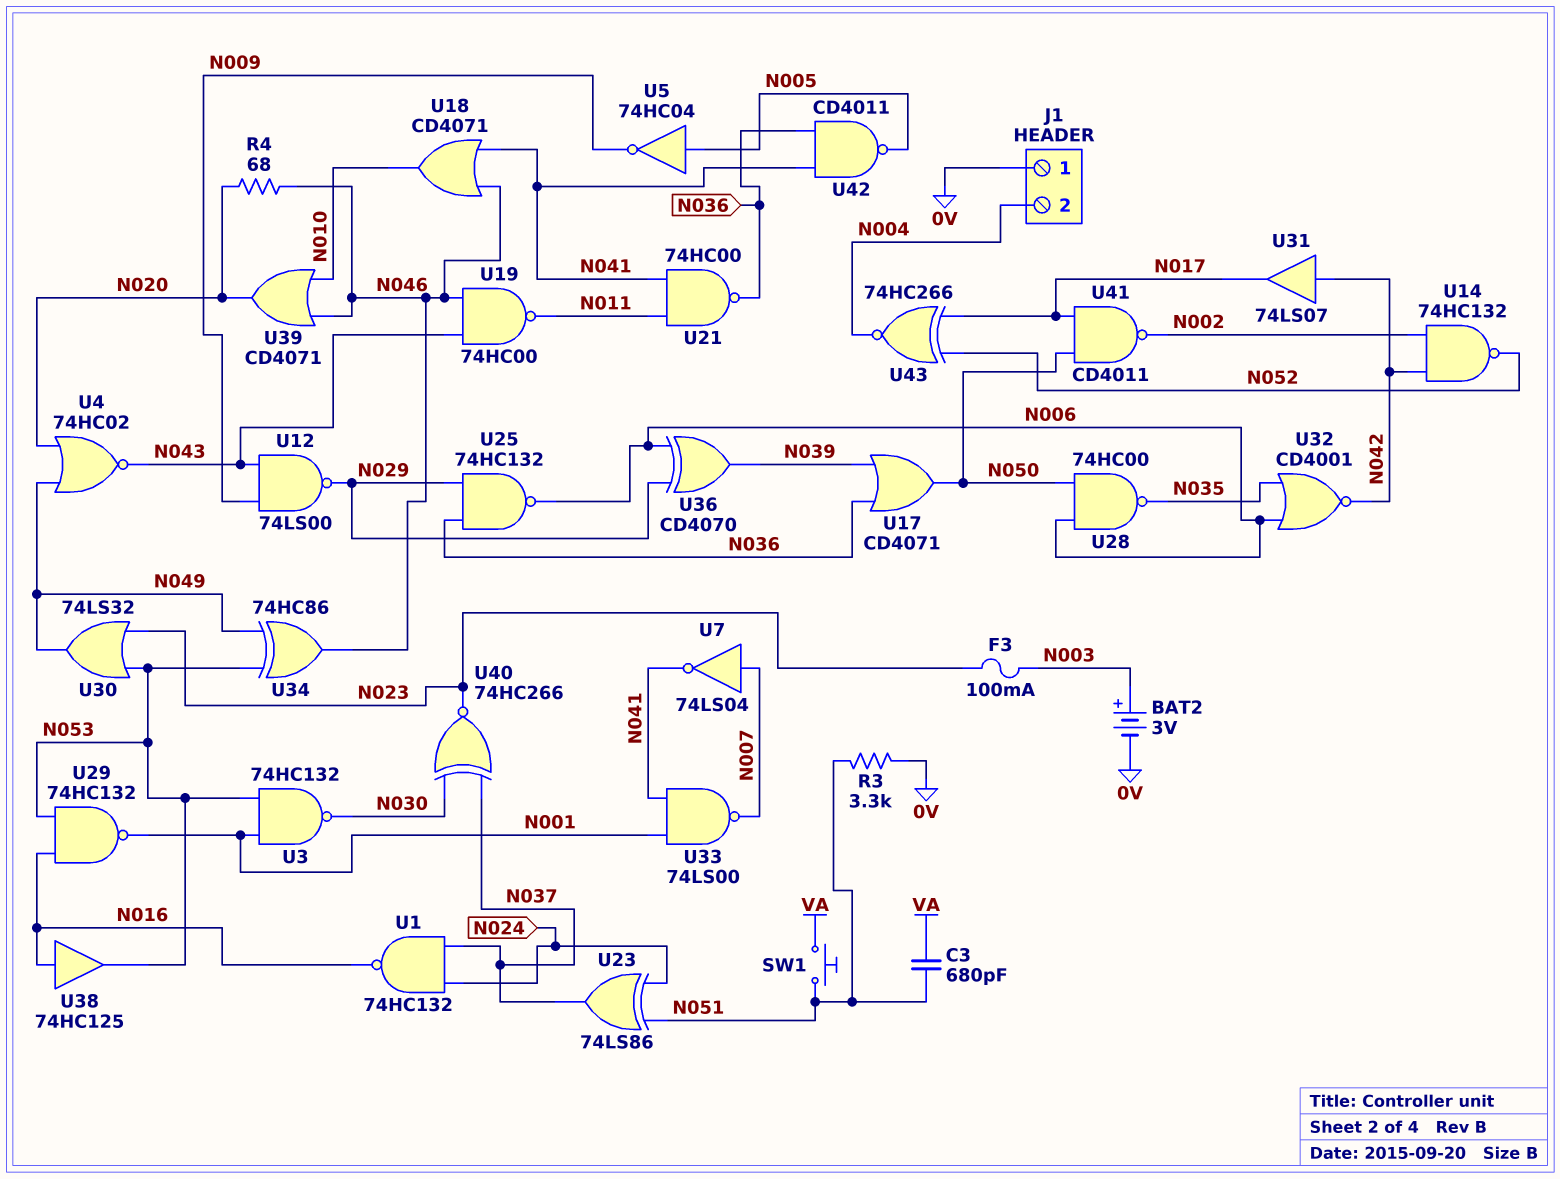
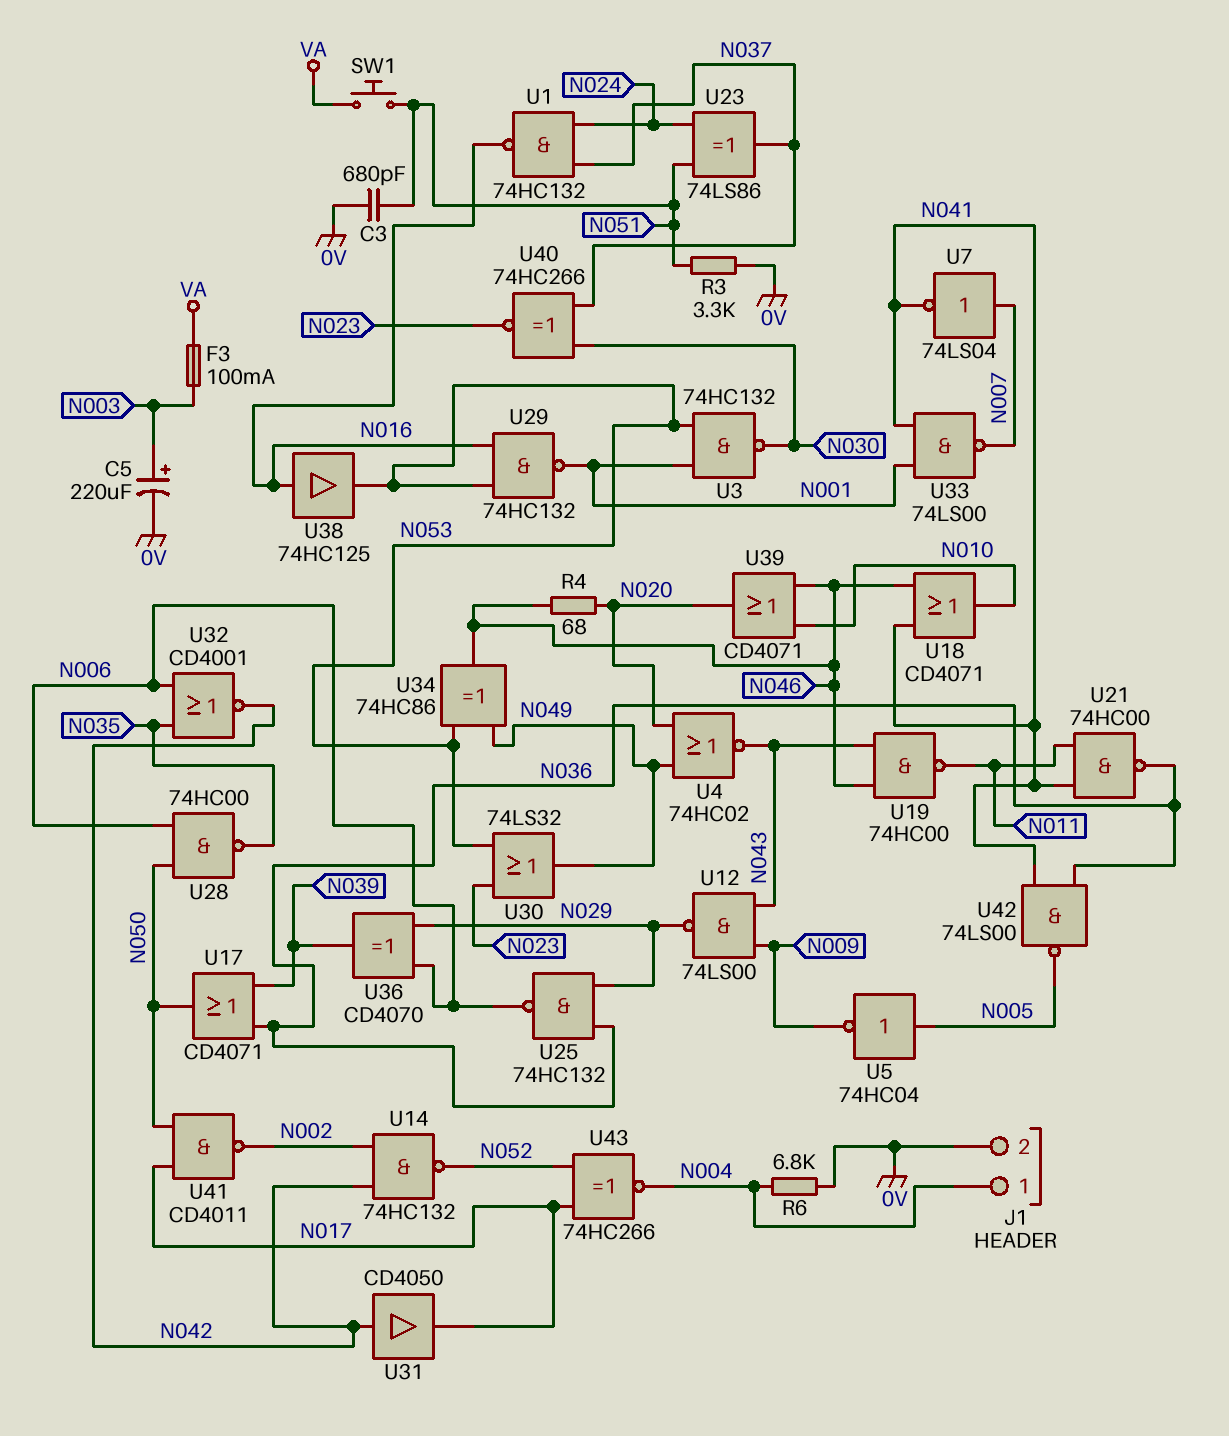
BAT2: 3V (plus N003, minus 0V) -> none
C3: 680pF (N051, VA) -> 680pF (0V, N051)
C5: none -> 220uF (plus N003, minus 0V)
F3: 100mA (N003, N023) -> 100mA (N003, VA)
J1 pin 1: 0V -> N004
J1 pin 2: N004 -> 0V
R6: none -> 6.8k (0V, N004)
U31: buffer 74LS07 (in N042, out N017) -> buffer CD4050 (in N042, out N017)
U42: NAND CD4011 (in N036, in N041, out N005) -> NAND 74LS00 (in N036, in N041, out N005)

